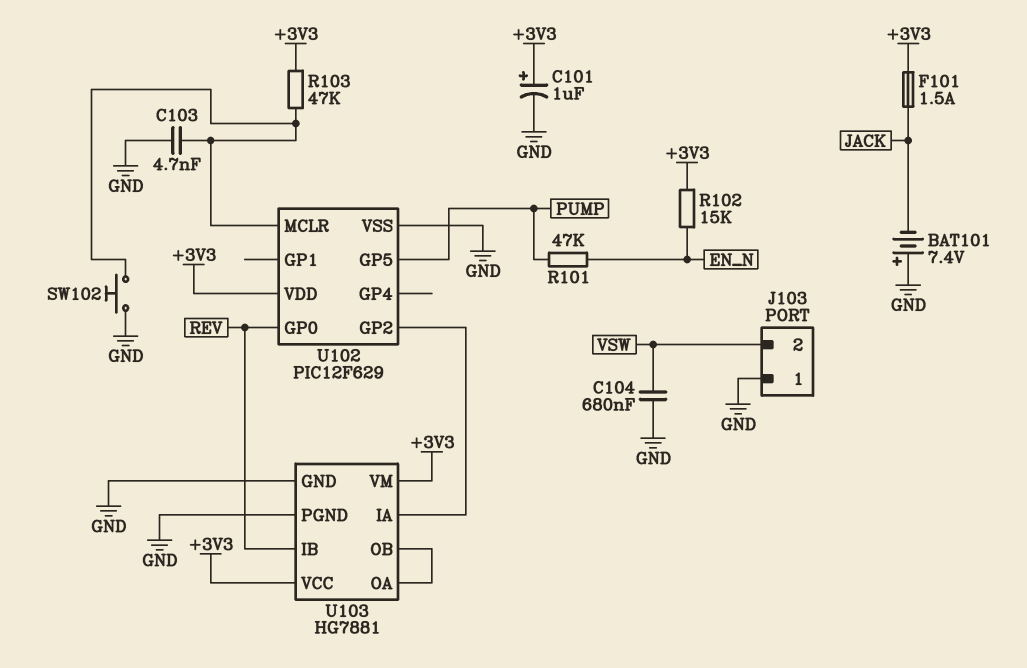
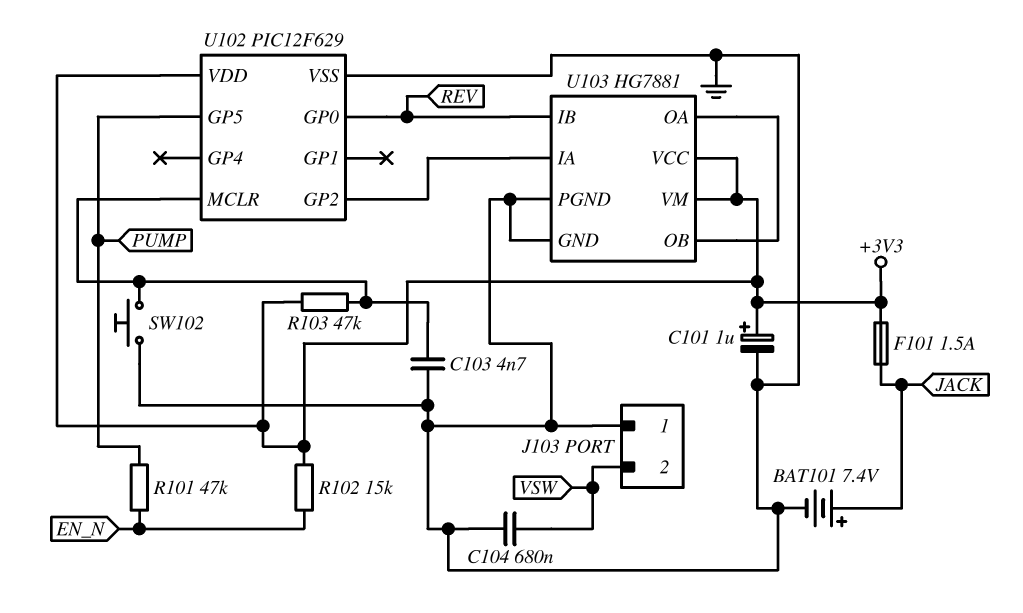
BAT101: 7.4V (plus GND, minus JACK) -> 7.4V (plus JACK, minus GND)

